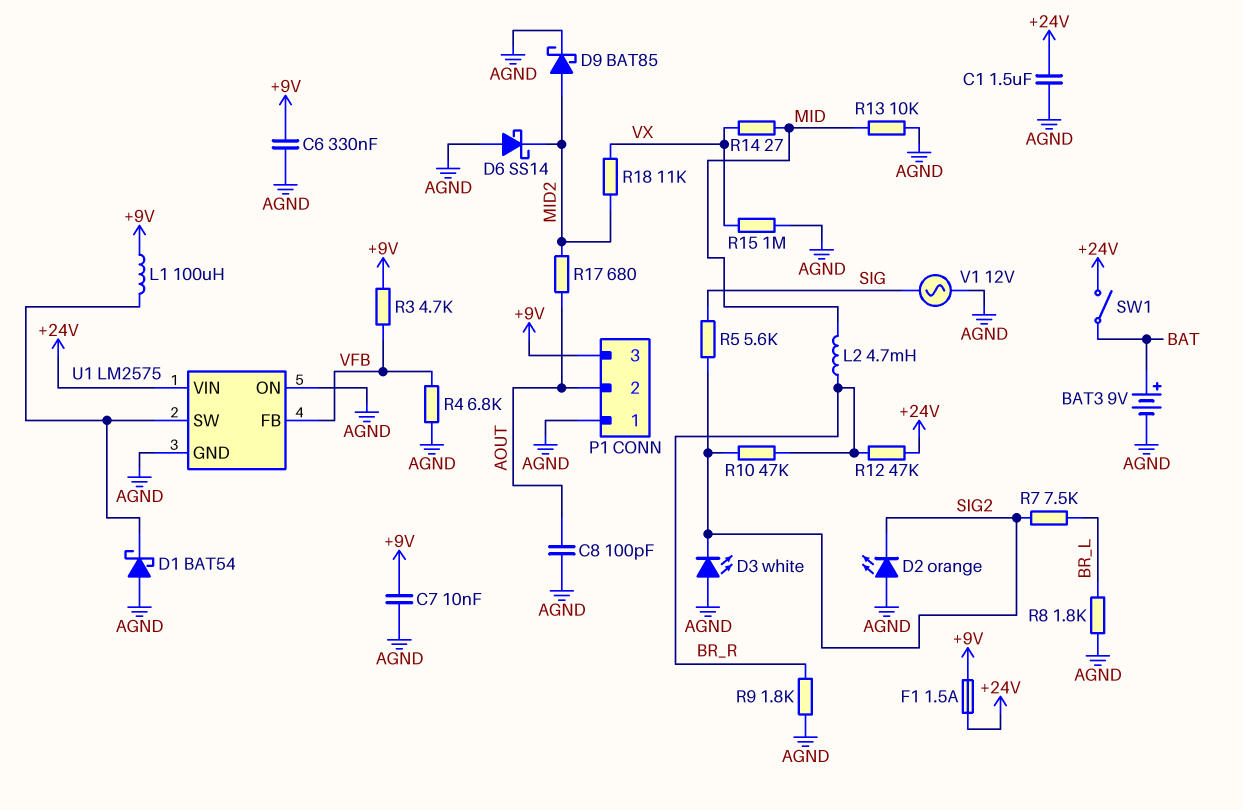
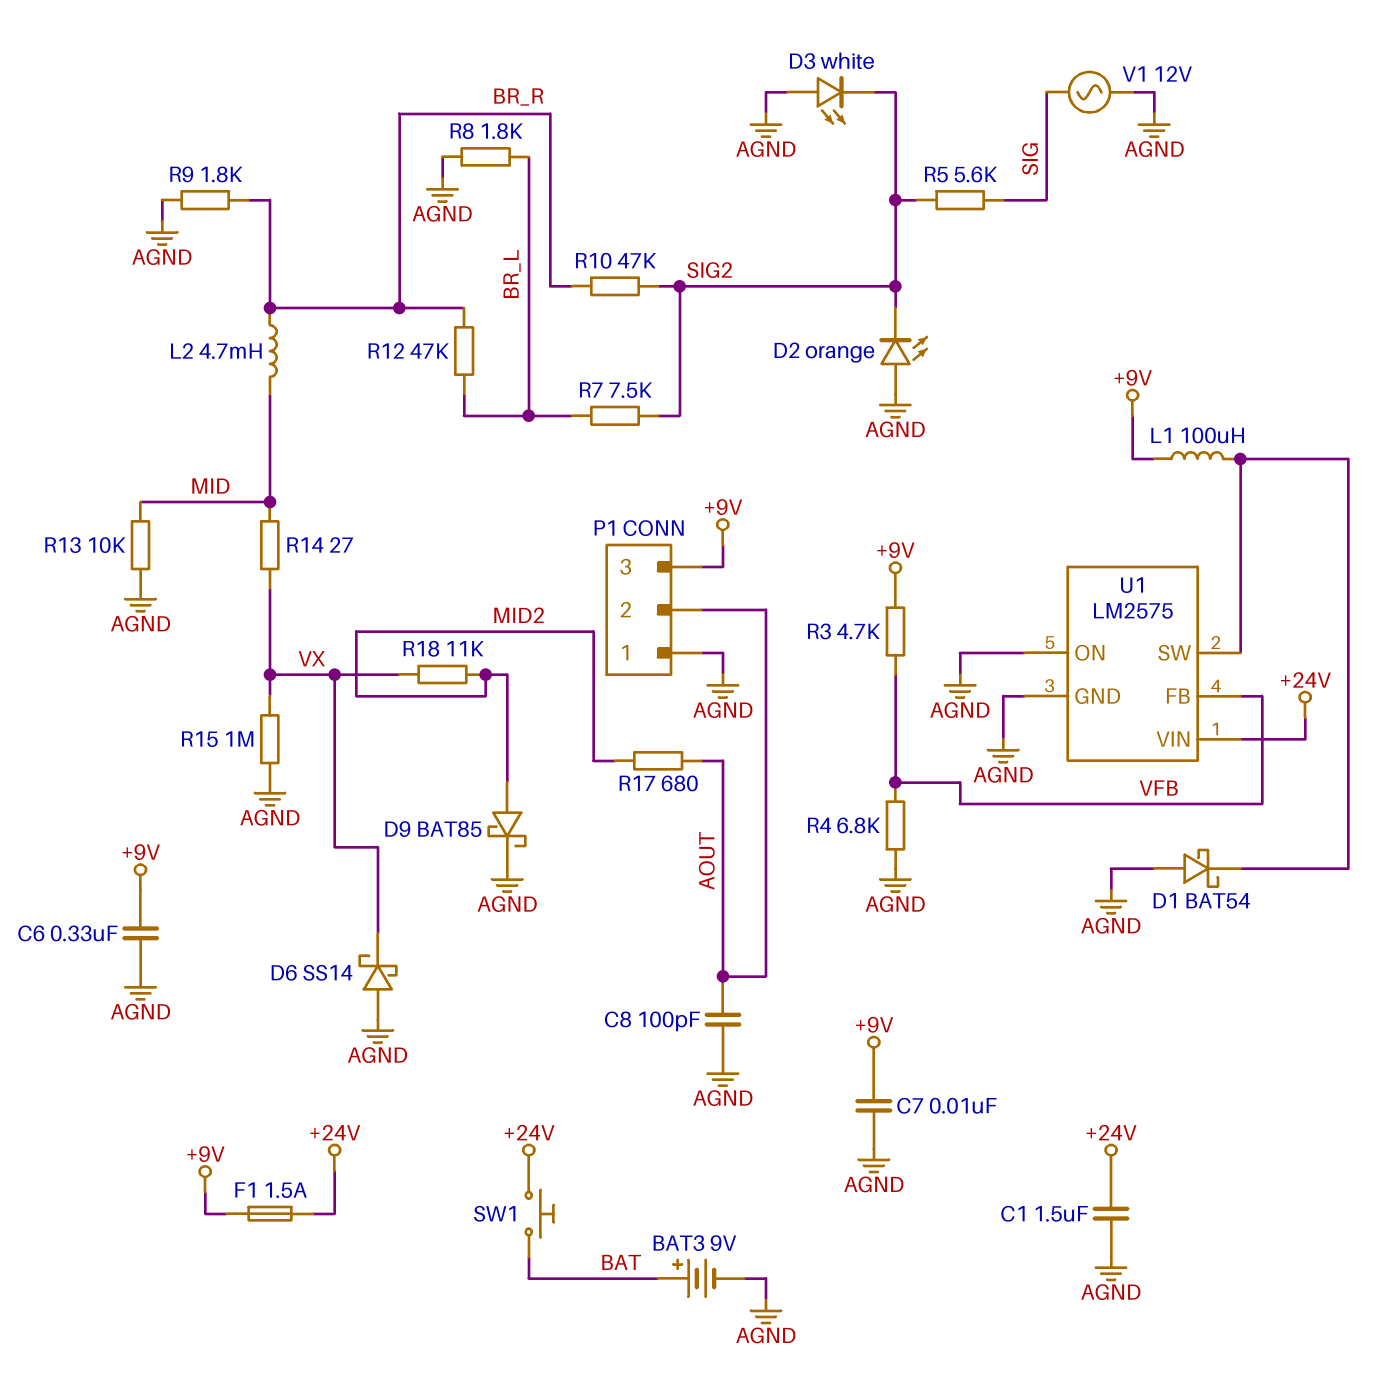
D6: schottky SS14 (A AGND, K MID2) -> schottky SS14 (A AGND, K VX)
R12: 47k (+24V, BR_R) -> 47k (BR_L, BR_R)
SW1: switch (+24V, BAT) -> button (+24V, BAT)

